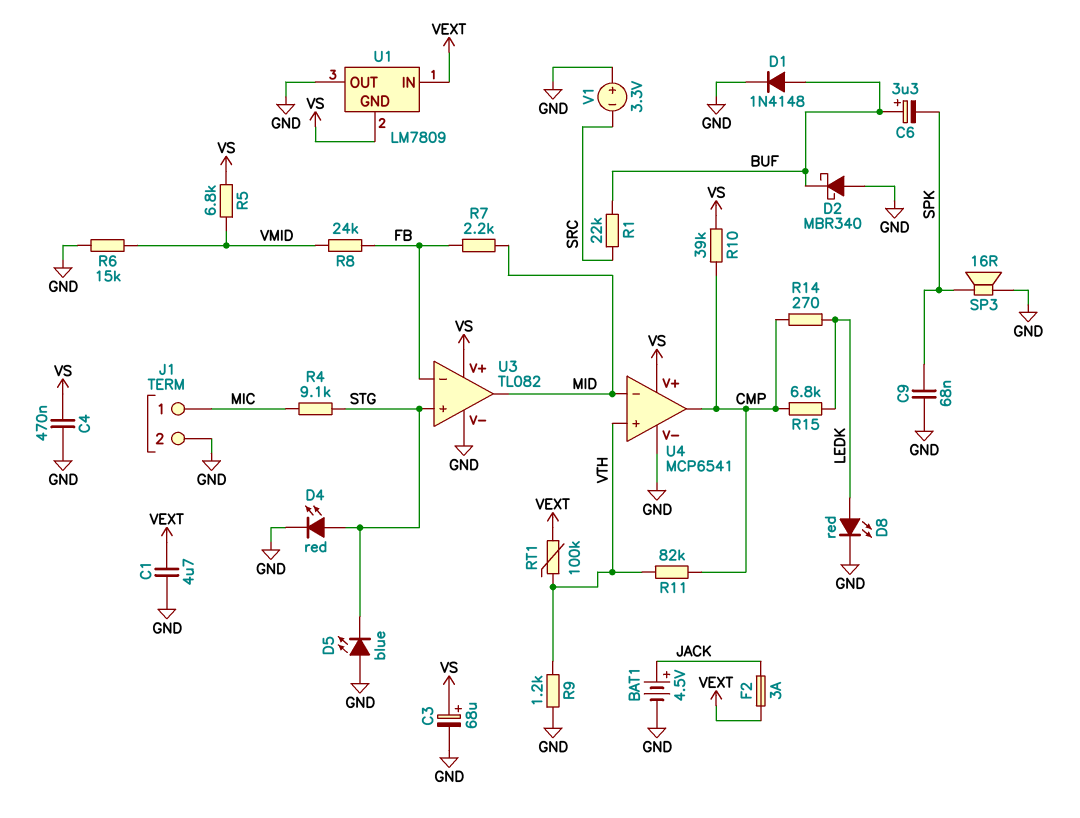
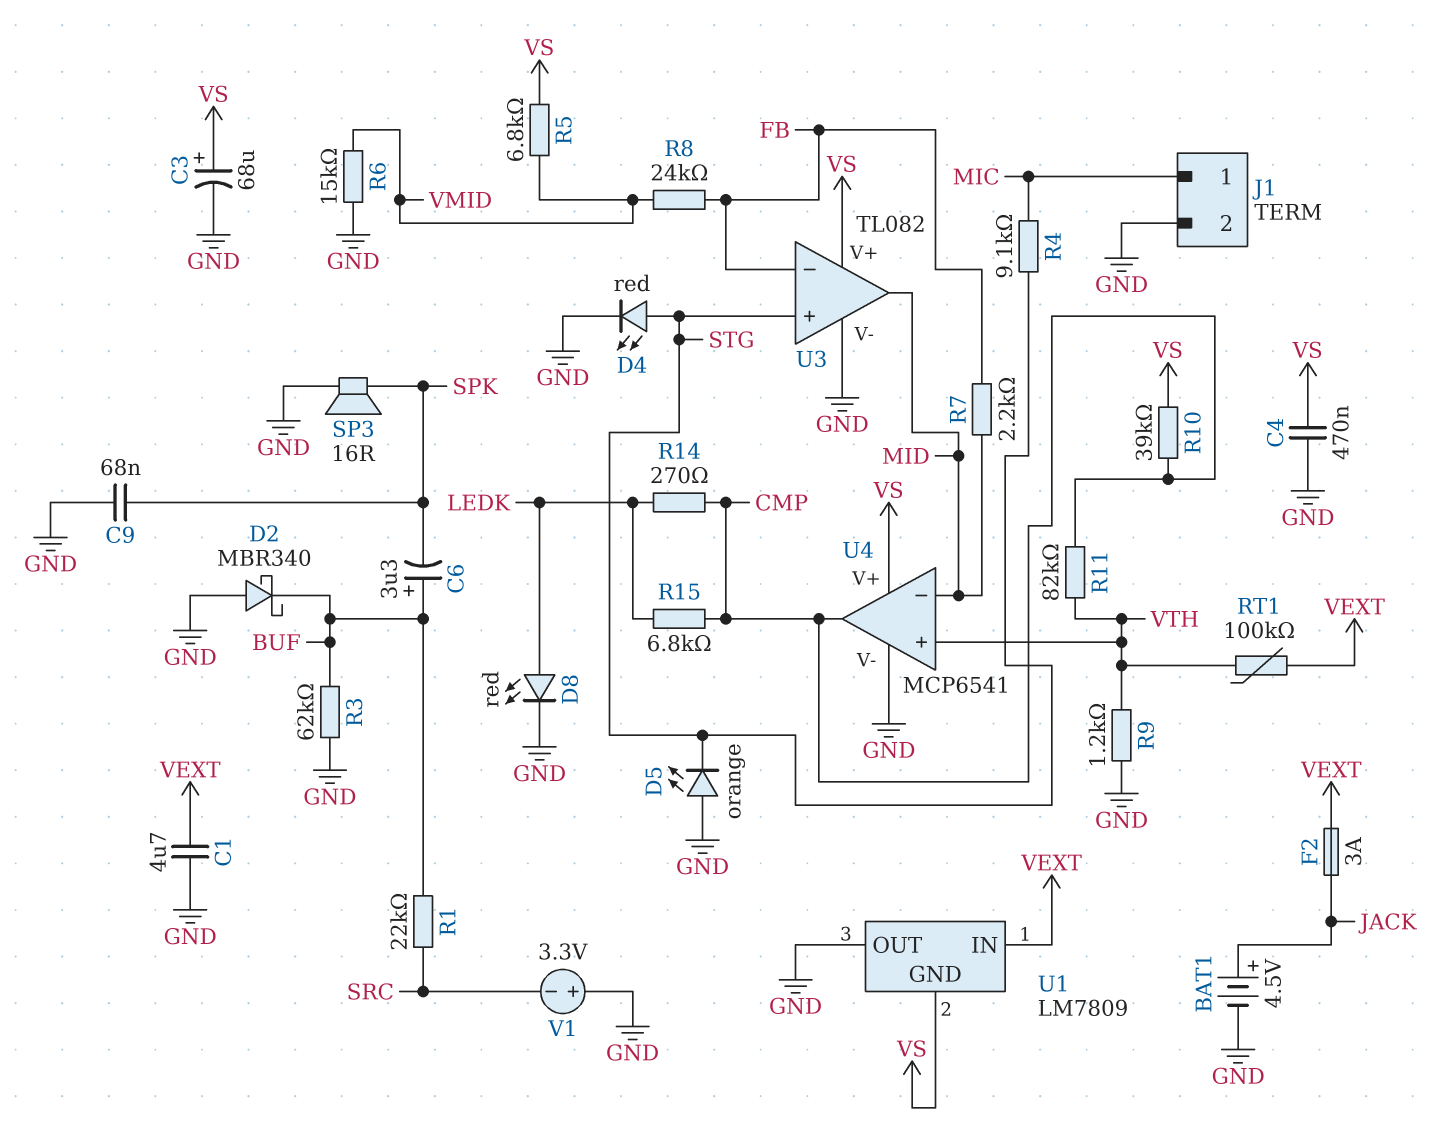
D1: diode 1N4148 (A BUF, K GND) -> none
D5: LED blue (A GND, K STG) -> LED orange (A GND, K STG)
R3: none -> 62k (BUF, GND)

